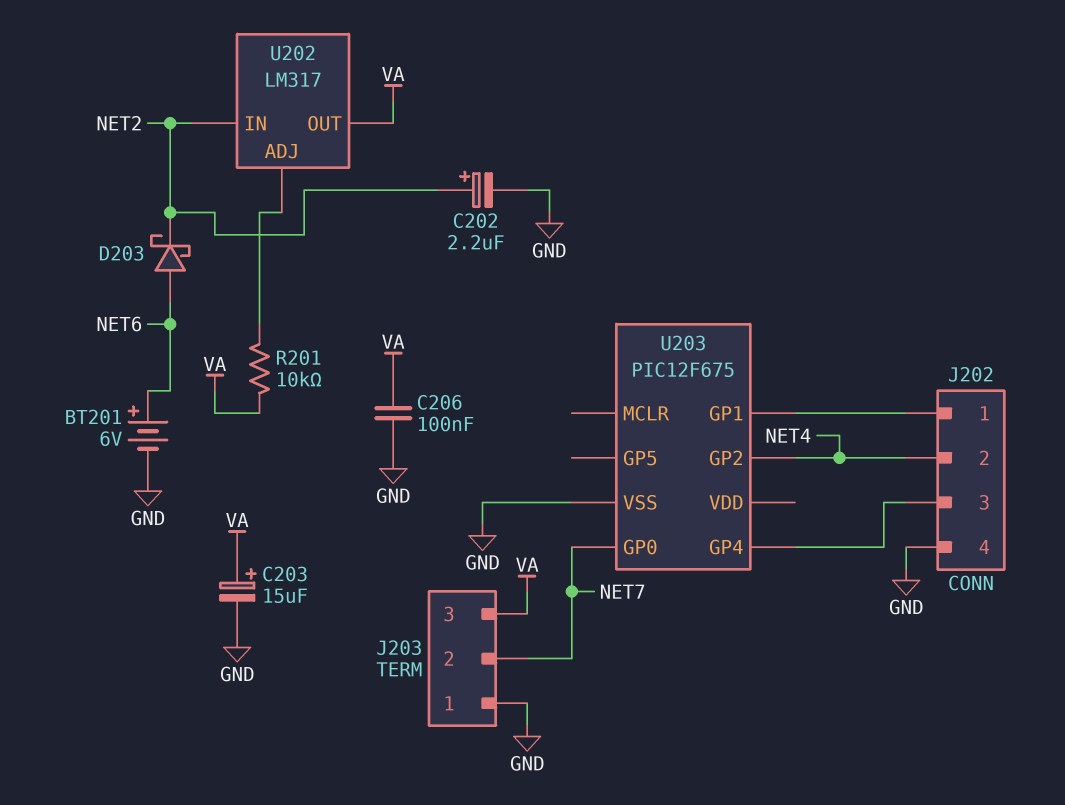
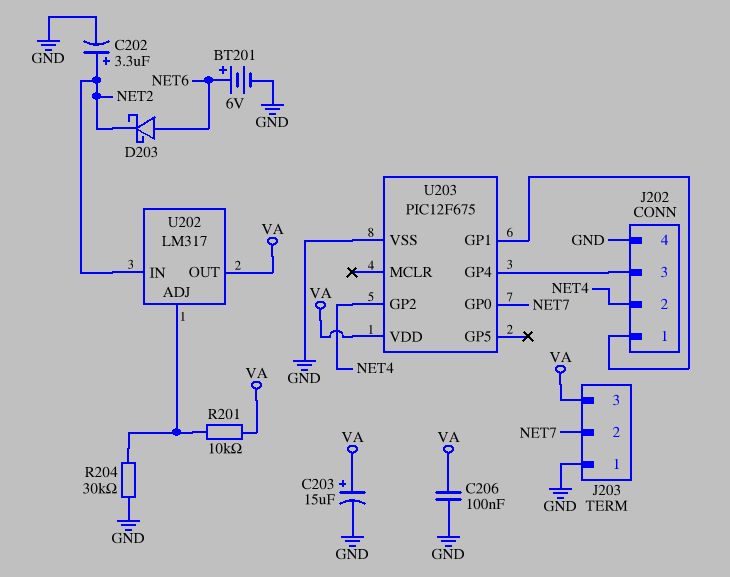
C202: 2.2uF (plus NET2, minus GND) -> 3.3uF (plus NET2, minus GND)
R204: none -> 30k (GND, U202/ADJ)
U203 pin VDD: none -> VA

